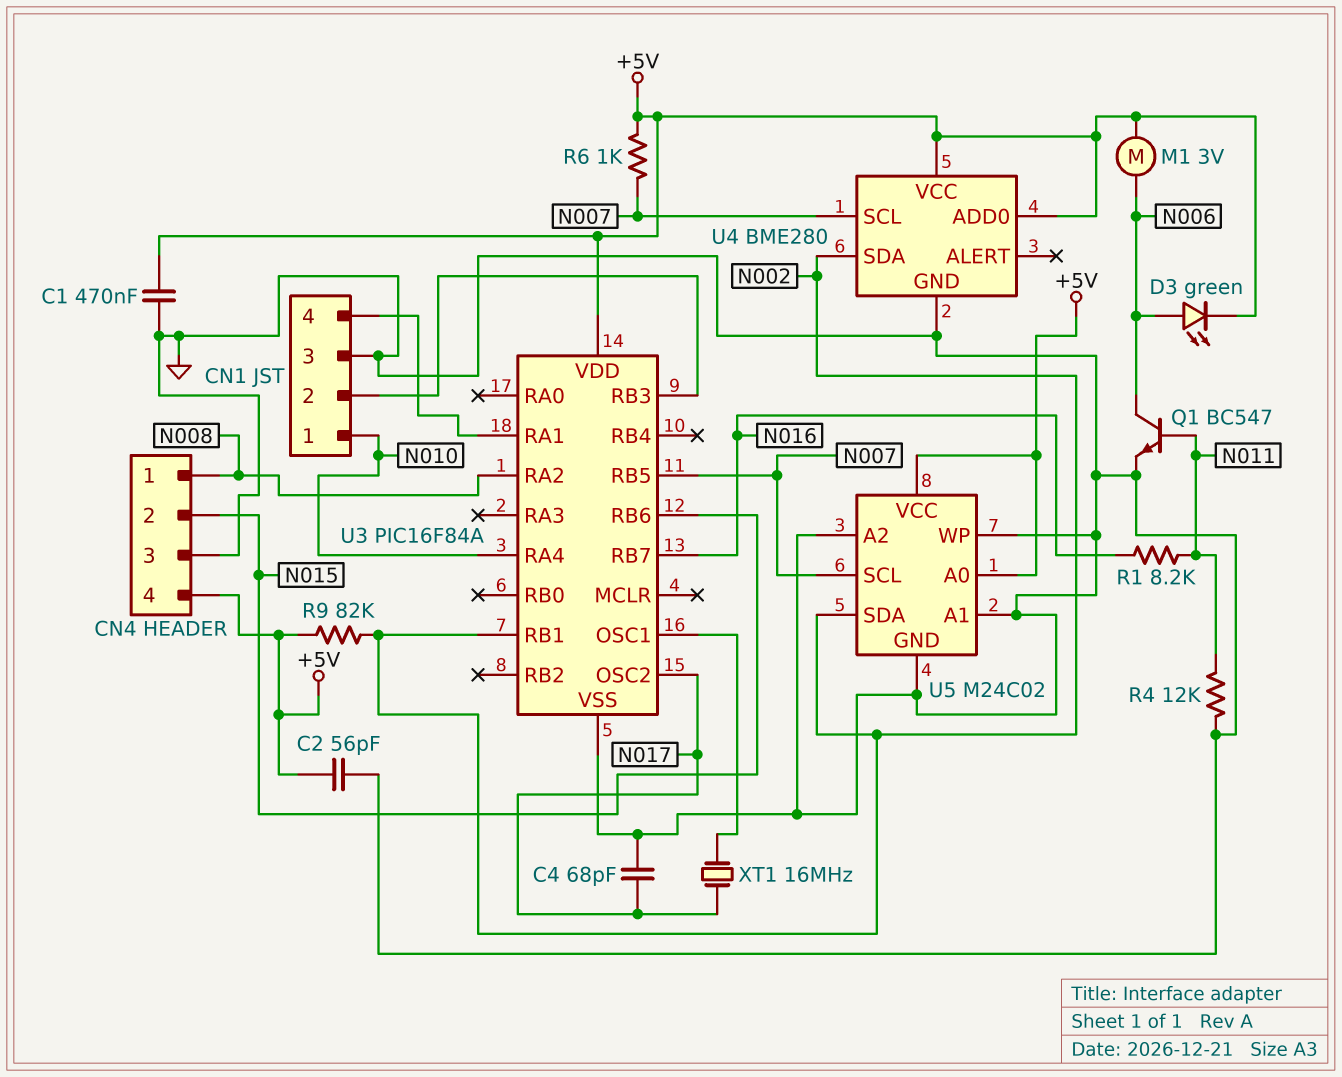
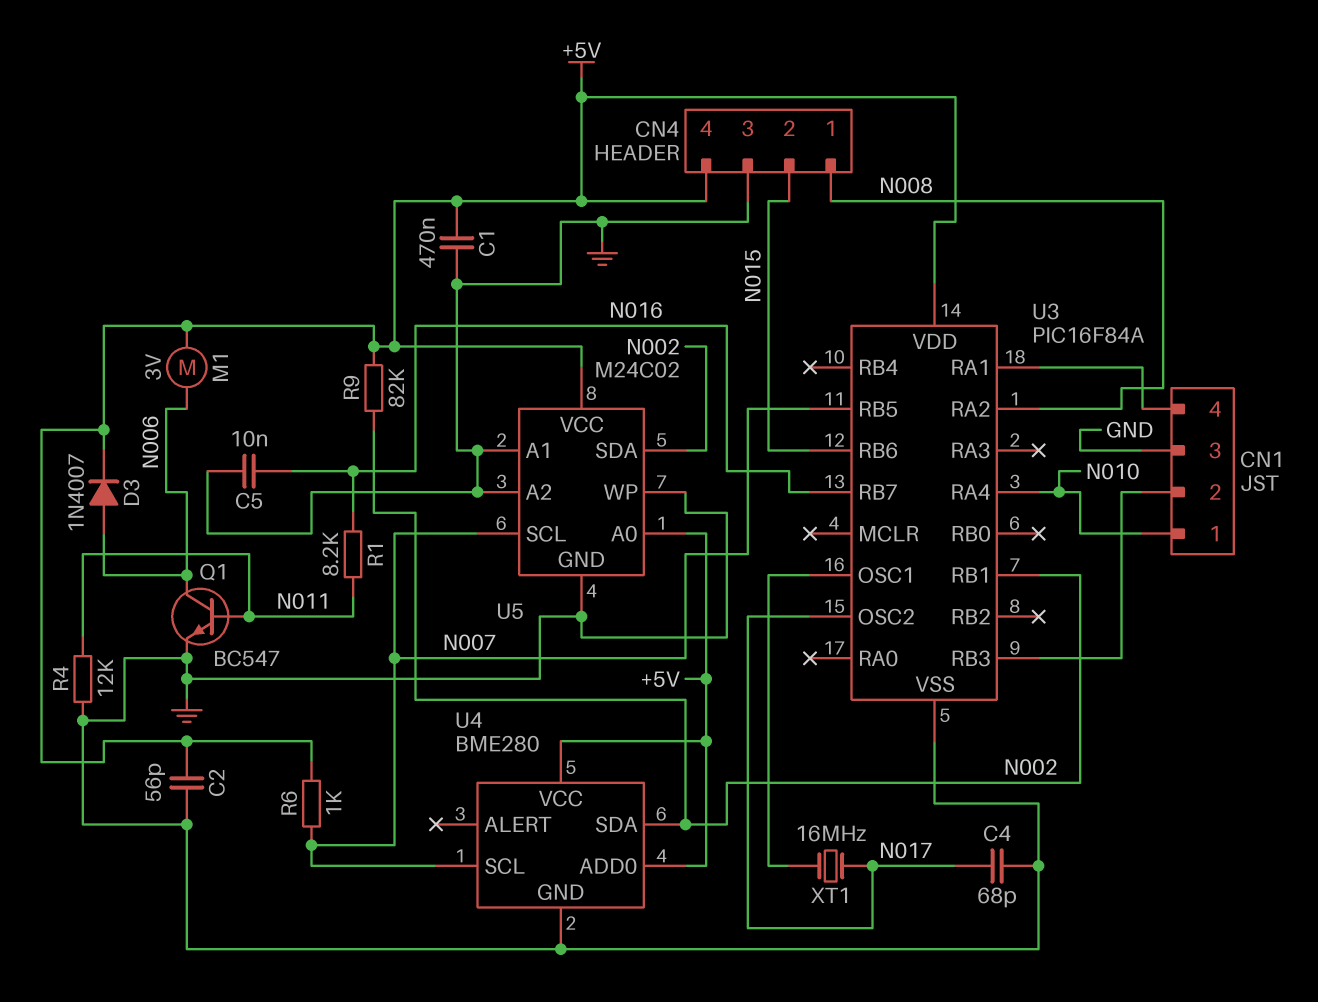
C5: none -> 10nF (GND, N016)
D3: LED green (A N006, K +5V) -> diode 1N4007 (A N006, K +5V)

